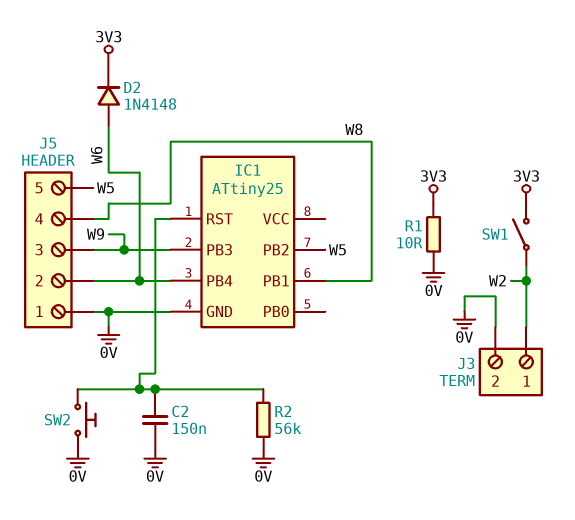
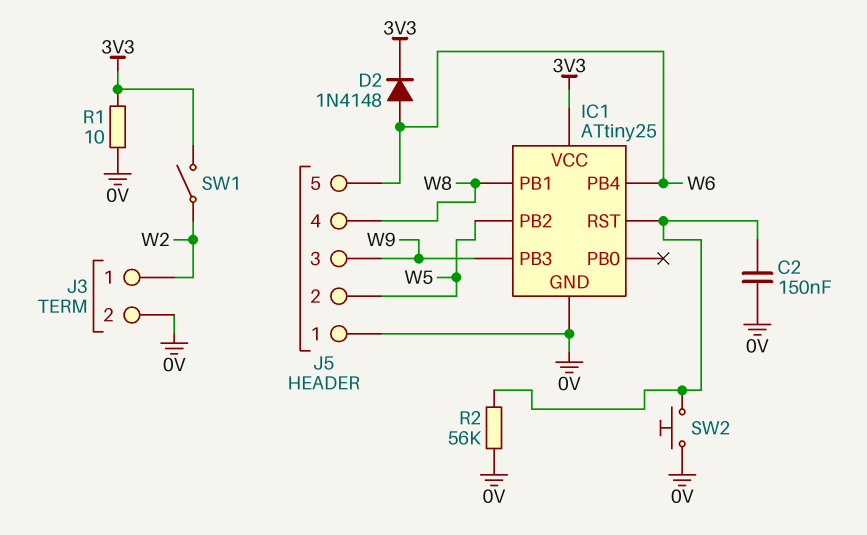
IC1 pin VCC: none -> 3V3
J5 pin 2: W6 -> W5
J5 pin 5: W5 -> W6

